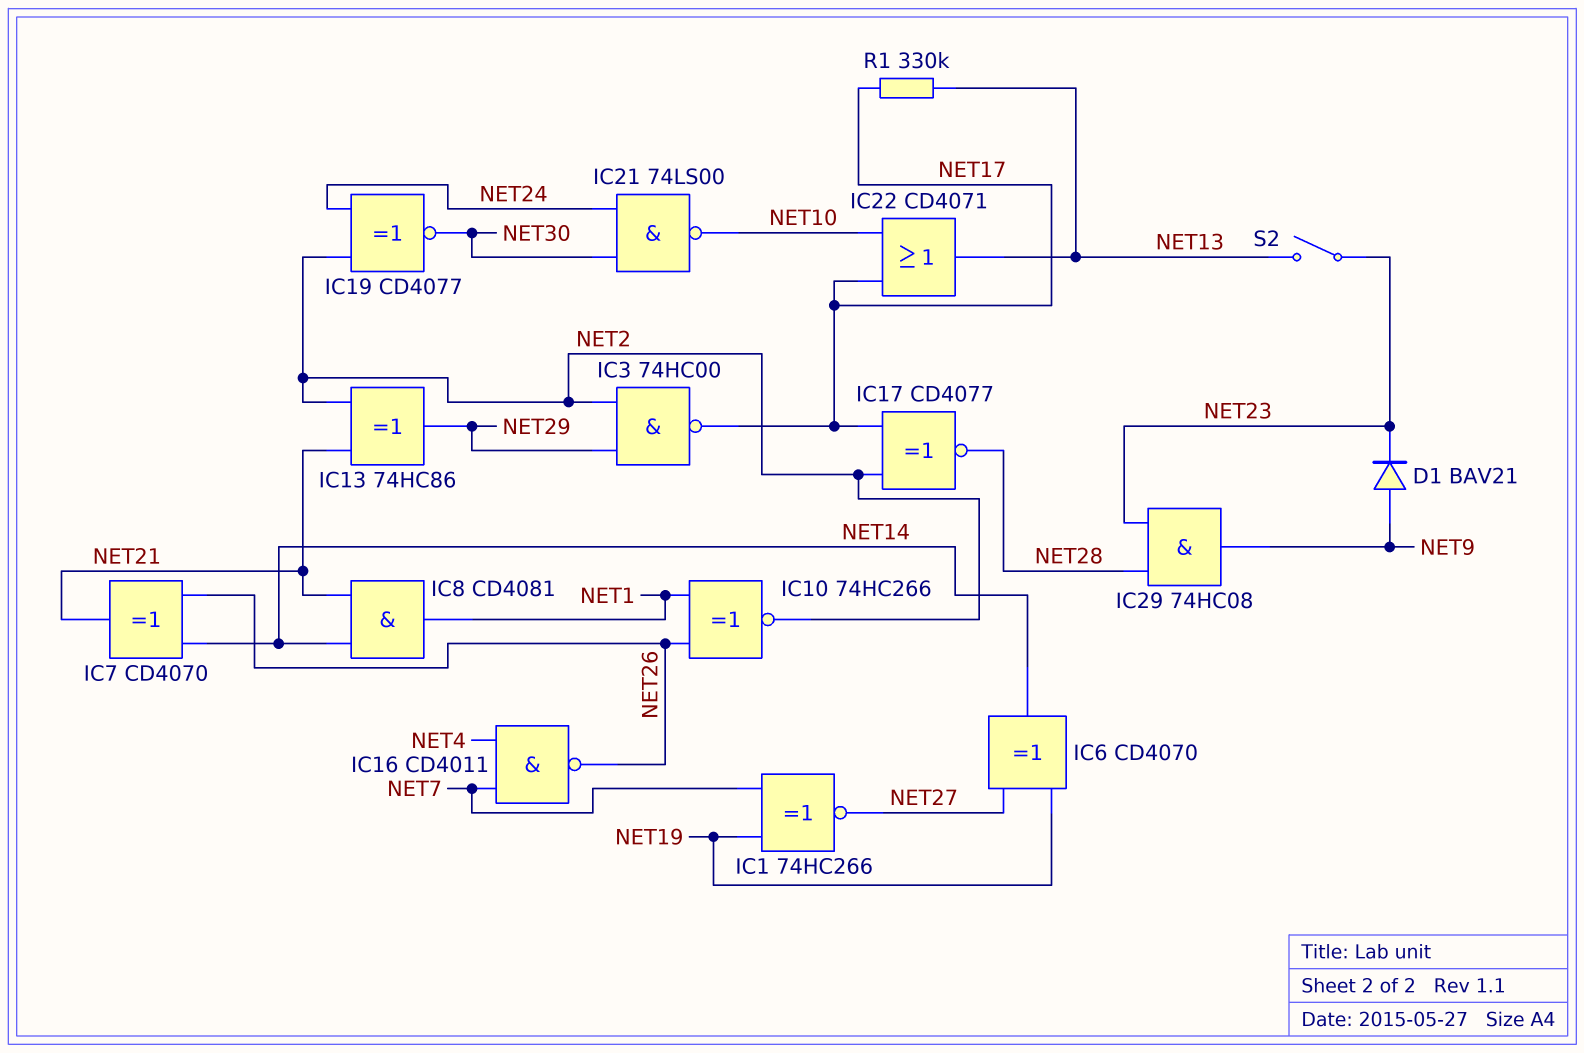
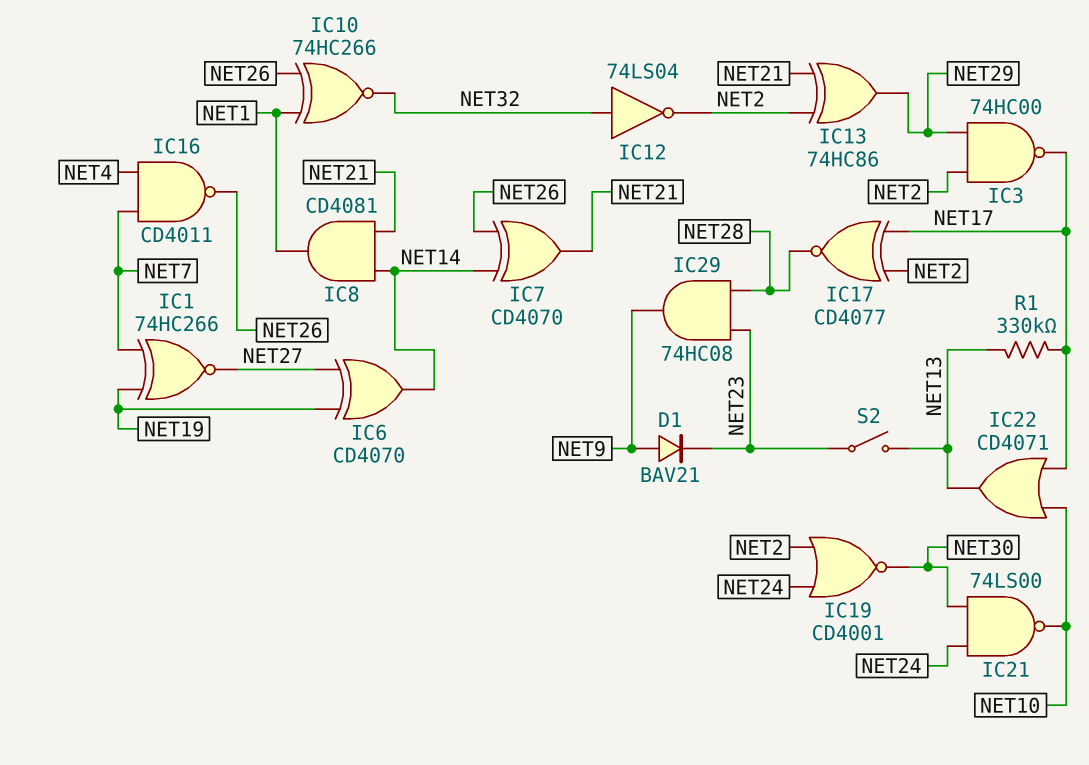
IC10: XNOR 74HC266 (in NET1, in NET26, out NET2) -> XNOR 74HC266 (in NET1, in NET26, out NET32)
IC12: none -> NOT 74LS04 (in NET32, out NET2)
IC19: XNOR CD4077 (in NET2, in NET24, out NET30) -> NOR CD4001 (in NET2, in NET24, out NET30)

